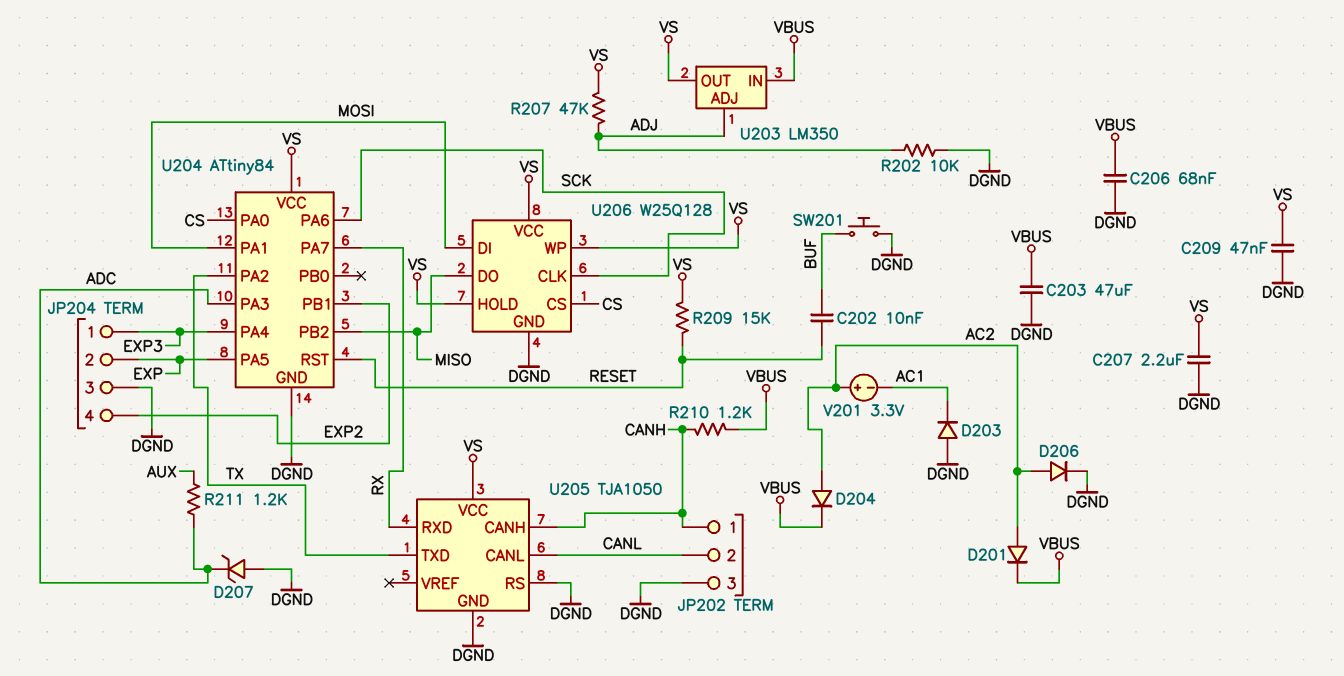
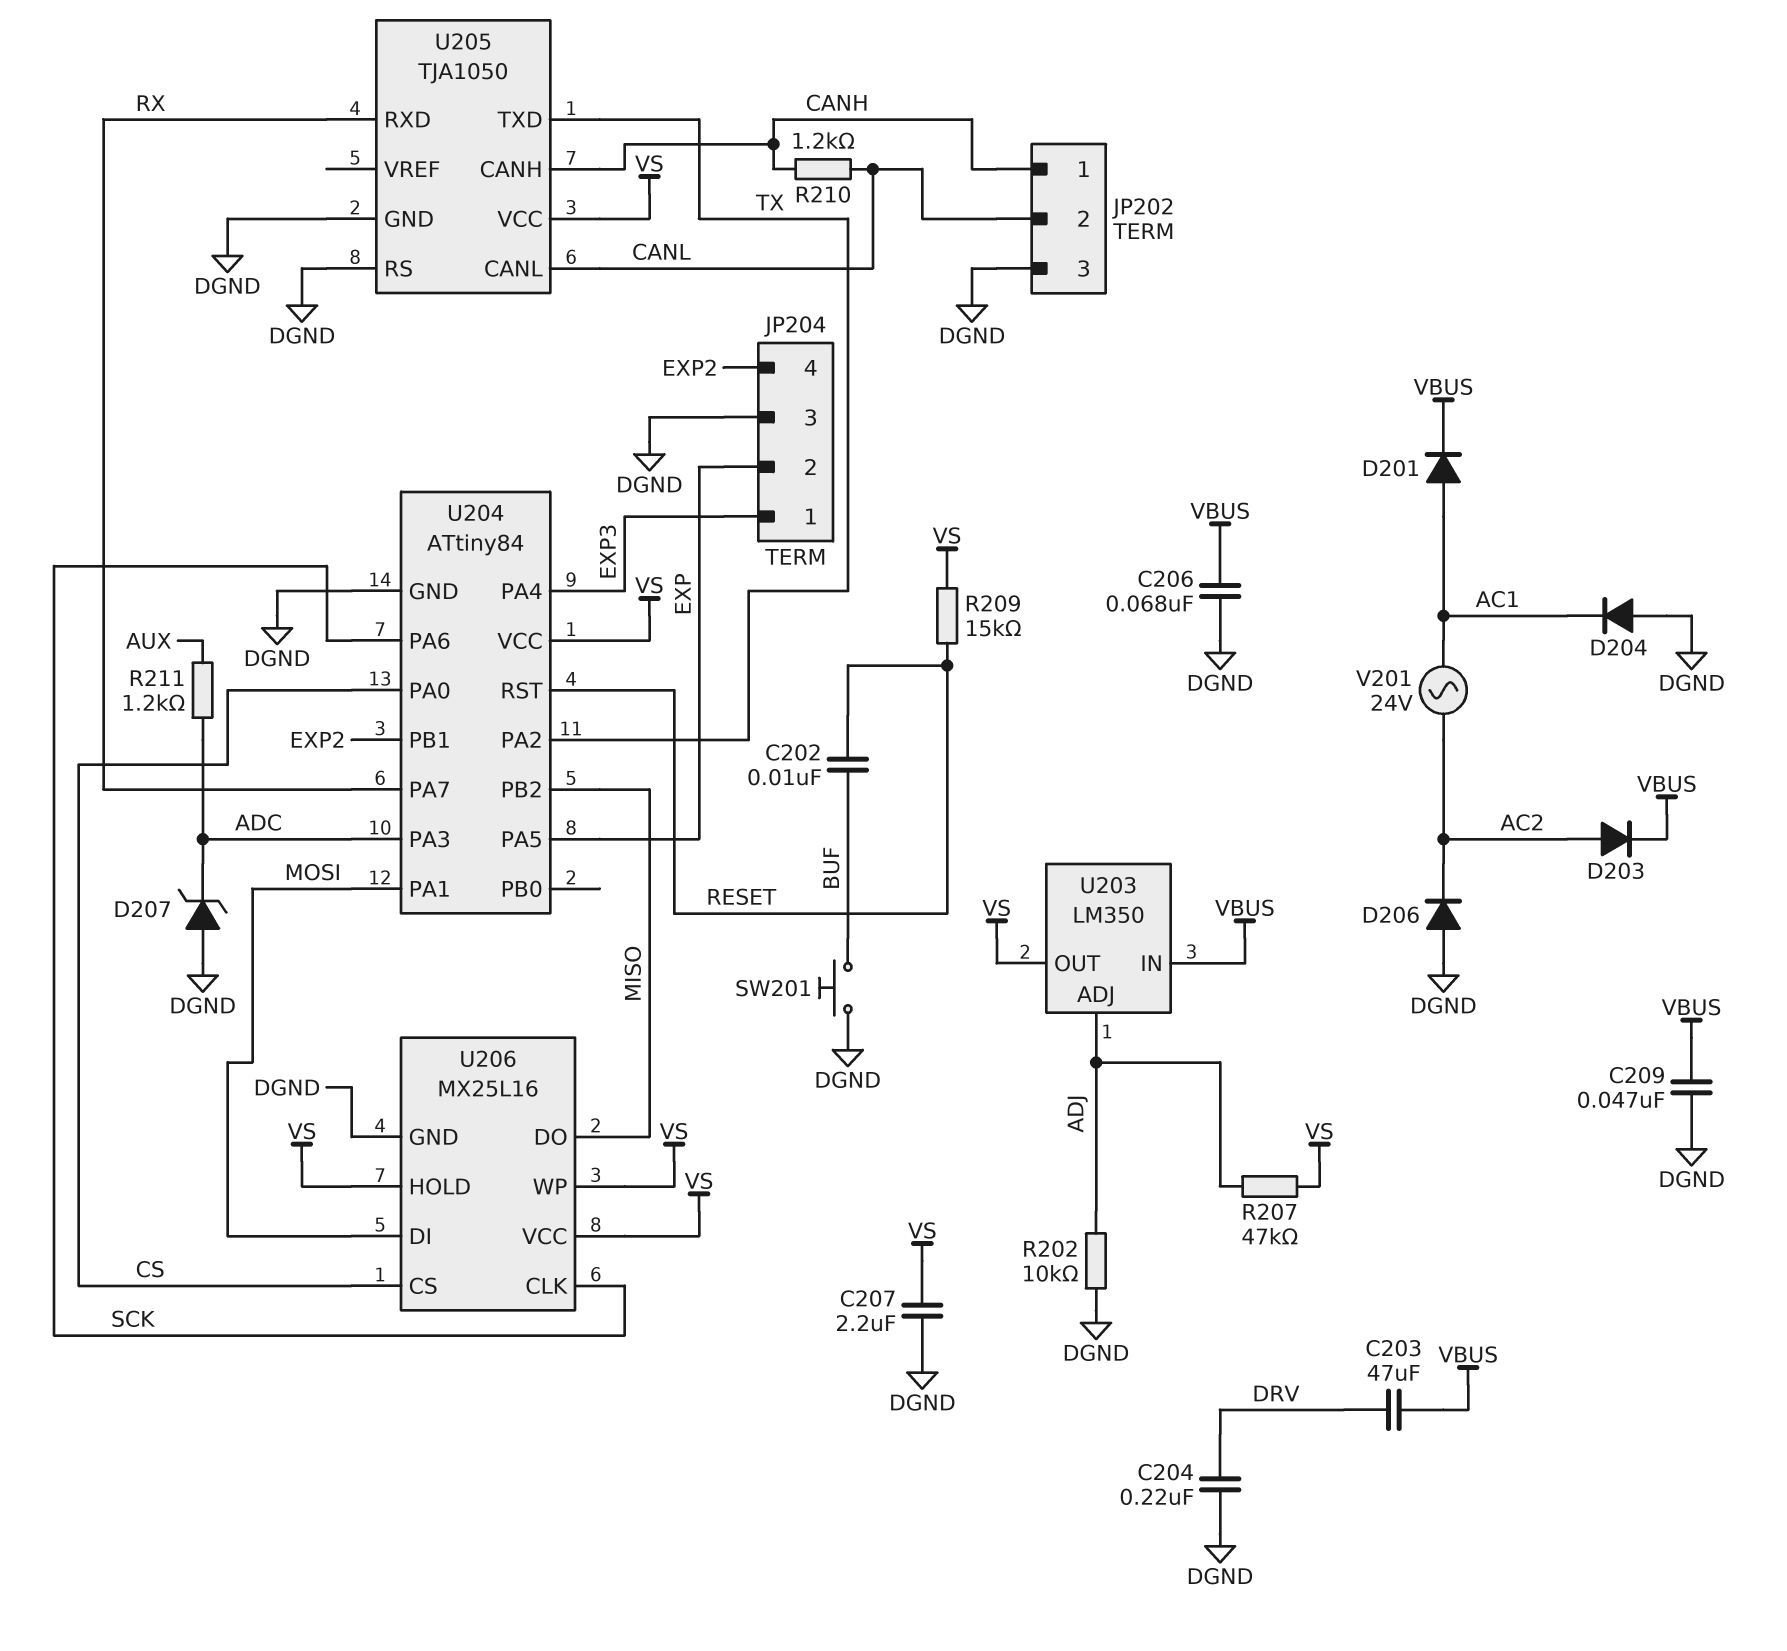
C203: 47uF (DGND, VBUS) -> 47uF (DRV, VBUS)
C204: none -> 220nF (DGND, DRV)
C209: 47nF (DGND, VS) -> 47nF (DGND, VBUS)
D201: diode (A AC2, K VBUS) -> diode (A AC1, K VBUS)
D203: diode (A DGND, K AC1) -> diode (A AC2, K VBUS)
D204: diode (A AC2, K VBUS) -> diode (A DGND, K AC1)
D206: diode (A AC2, K DGND) -> diode (A DGND, K AC2)
R210: 1.2k (CANH, VBUS) -> 1.2k (CANH, CANL)
U206: W25Q128 -> MX25L16
V201: 3.3V (plus AC2, minus AC1) -> AC 24V (AC1, AC2)

